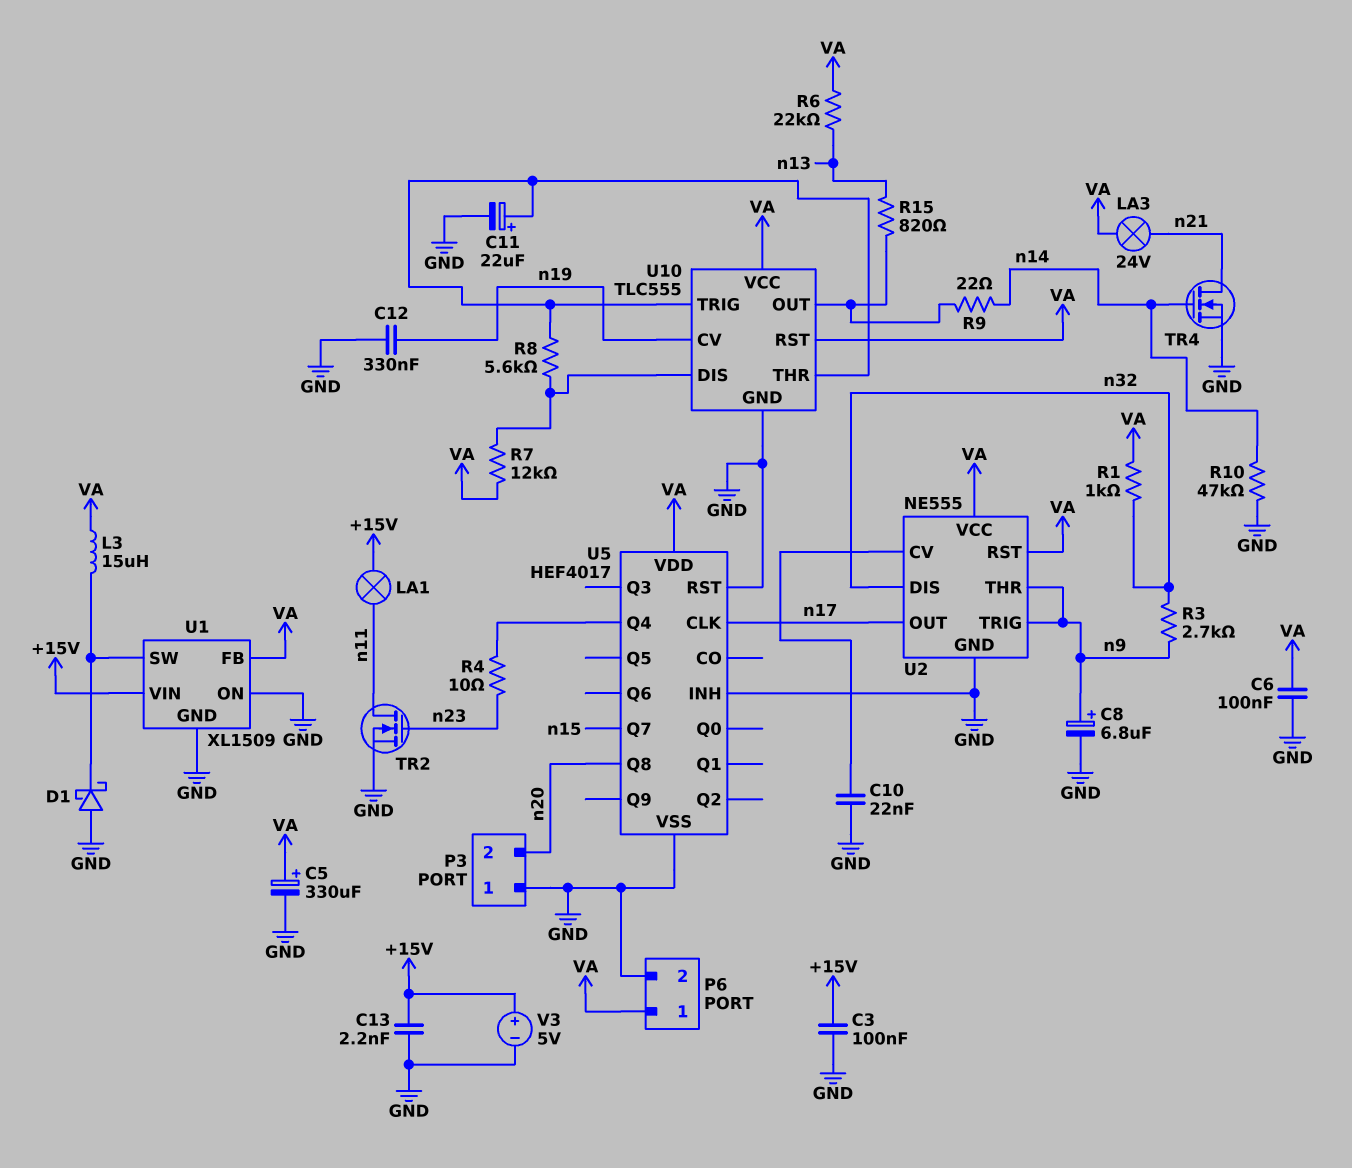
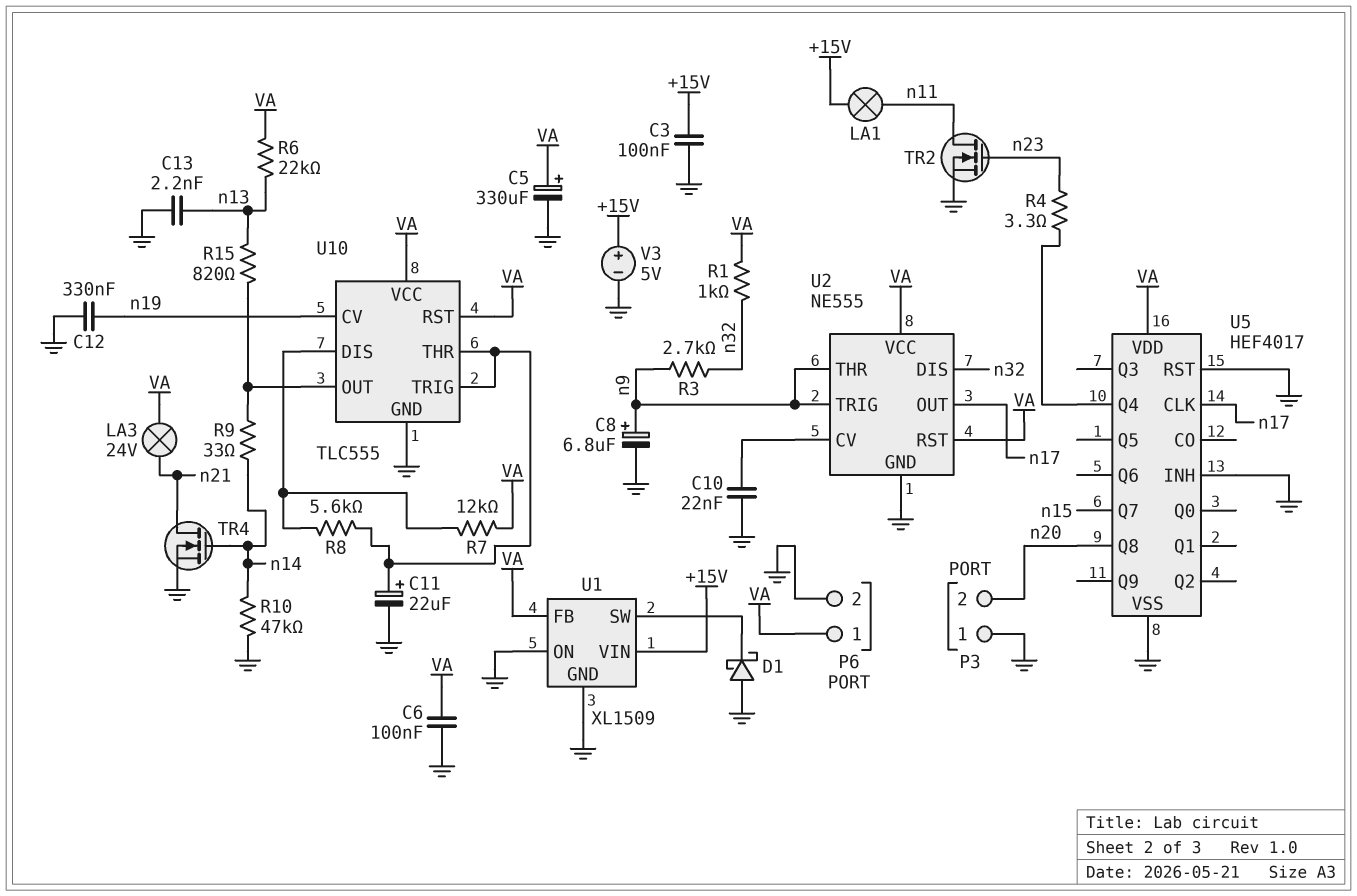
C13: 2.2nF (+15V, GND) -> 2.2nF (GND, n13)
L3: 15uH (U1/SW, VA) -> none
R4: 10 (U5/Q4, n23) -> 3.3 (U5/Q4, n23)
R9: 22 (U10/OUT, n14) -> 33 (U10/OUT, n14)

